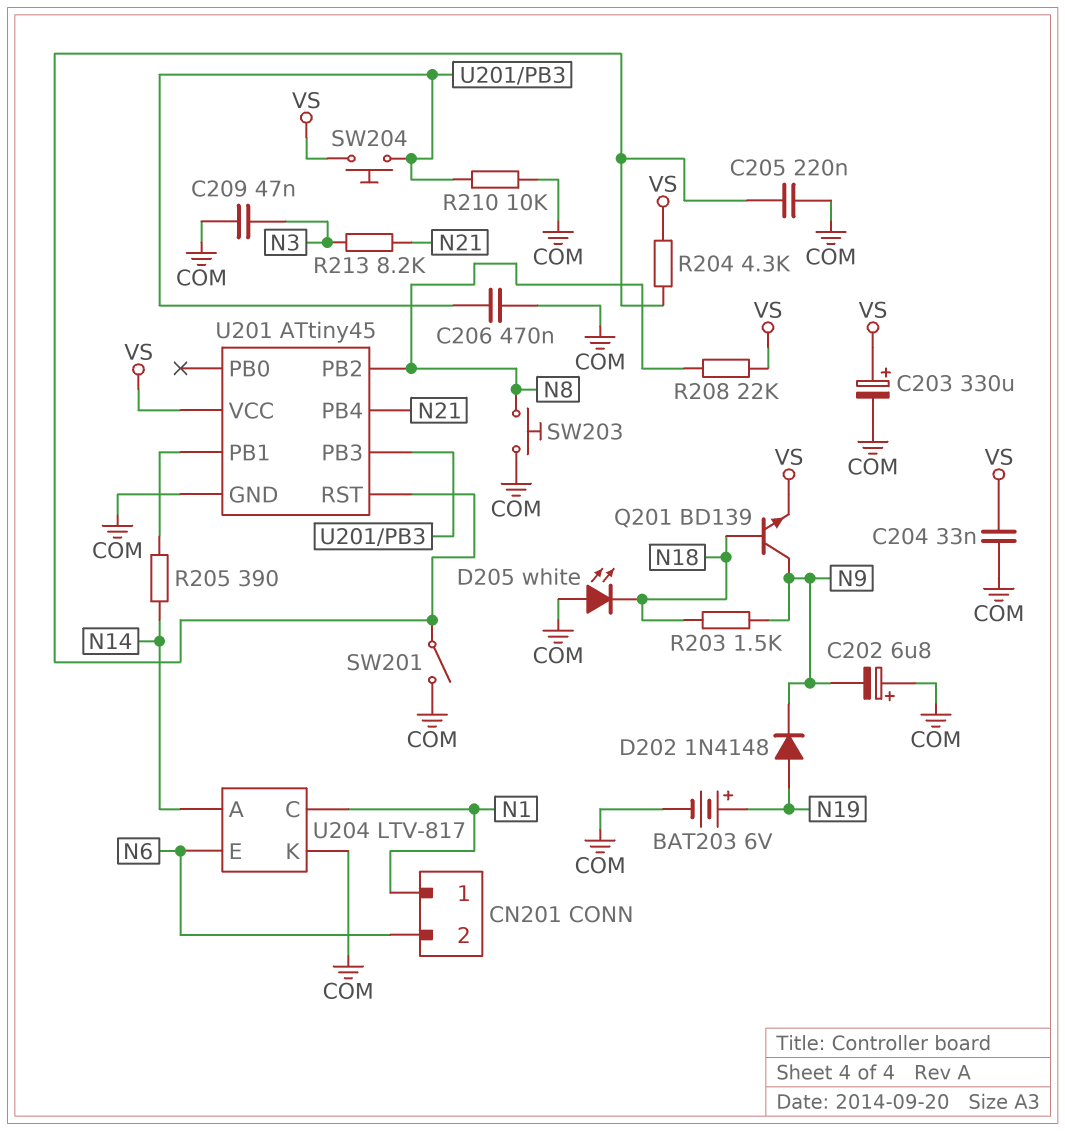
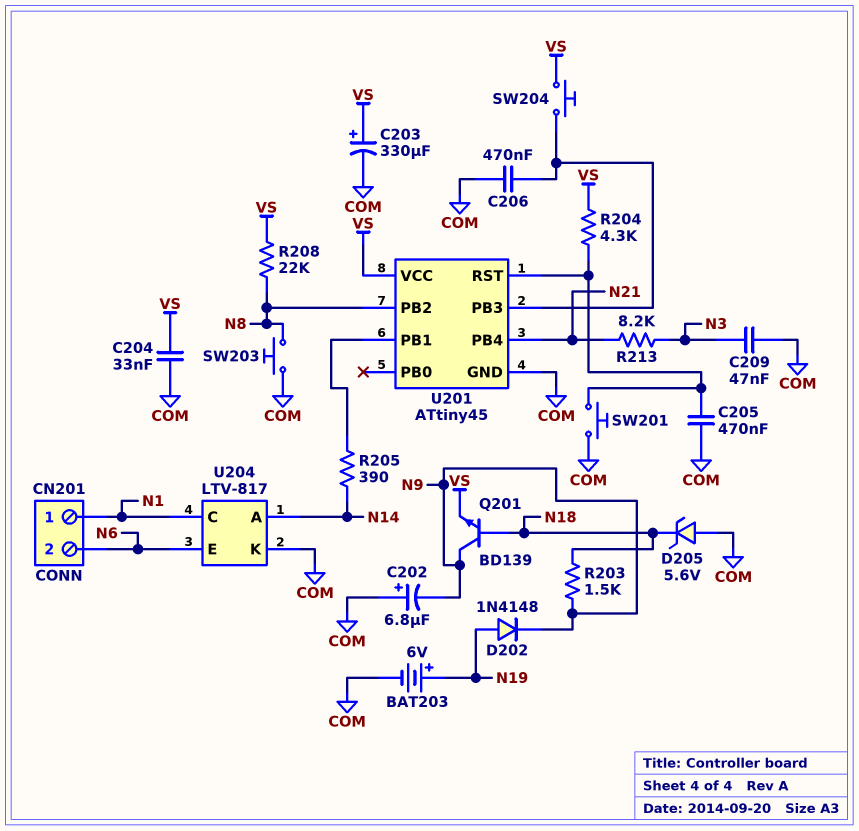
C205: 220nF (COM, U201/RST) -> 470nF (COM, U201/RST)
D205: LED white (A COM, K N18) -> zener 5.6V (A COM, K N18)
R210: 10k (COM, U201/PB3) -> none
SW201: switch (COM, U201/RST) -> button (COM, U201/RST)

